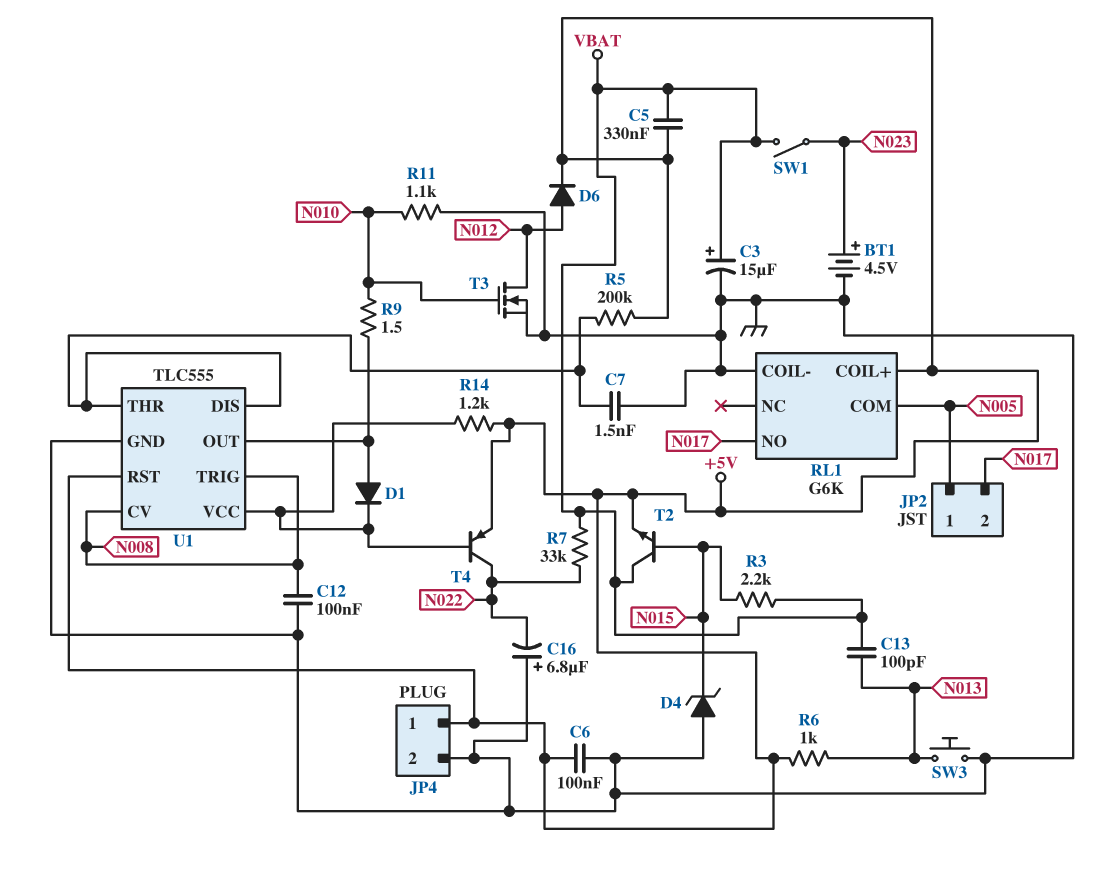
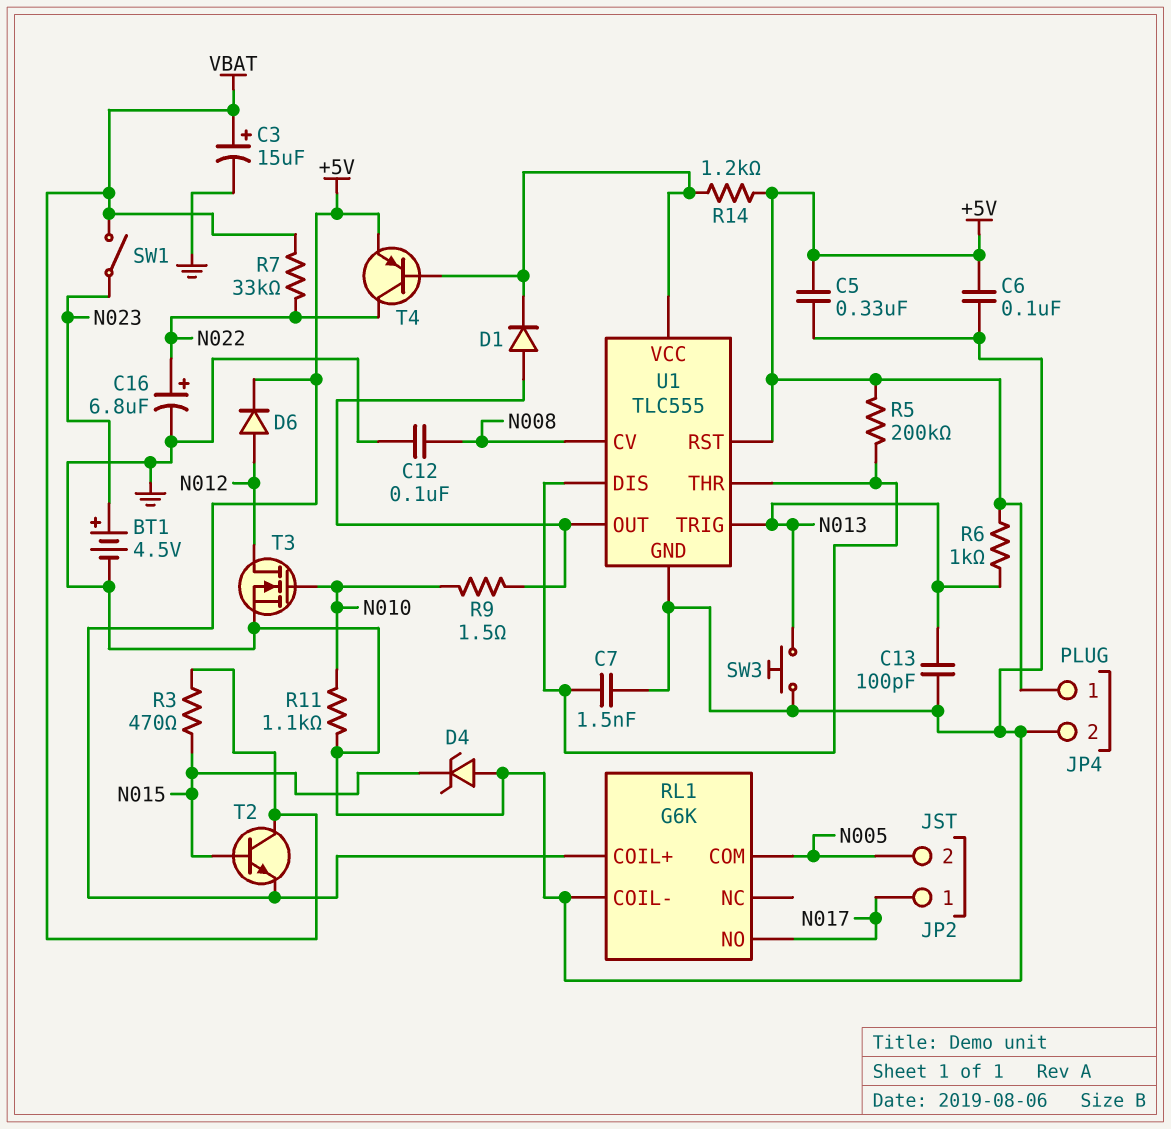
C5: 330nF (+5V, VBAT) -> 330nF (+5V, GND)
C13: 100pF (N013, VBAT) -> 100pF (GND, N013)
C16: 6.8uF (plus GND, minus N022) -> 6.8uF (plus N022, minus GND)
JP2 pin 1: N005 -> N017
JP2 pin 2: N017 -> N005
R3: 2.2k (N015, VBAT) -> 470 (N015, VBAT)
U1 pin TRIG: N008 -> N013

